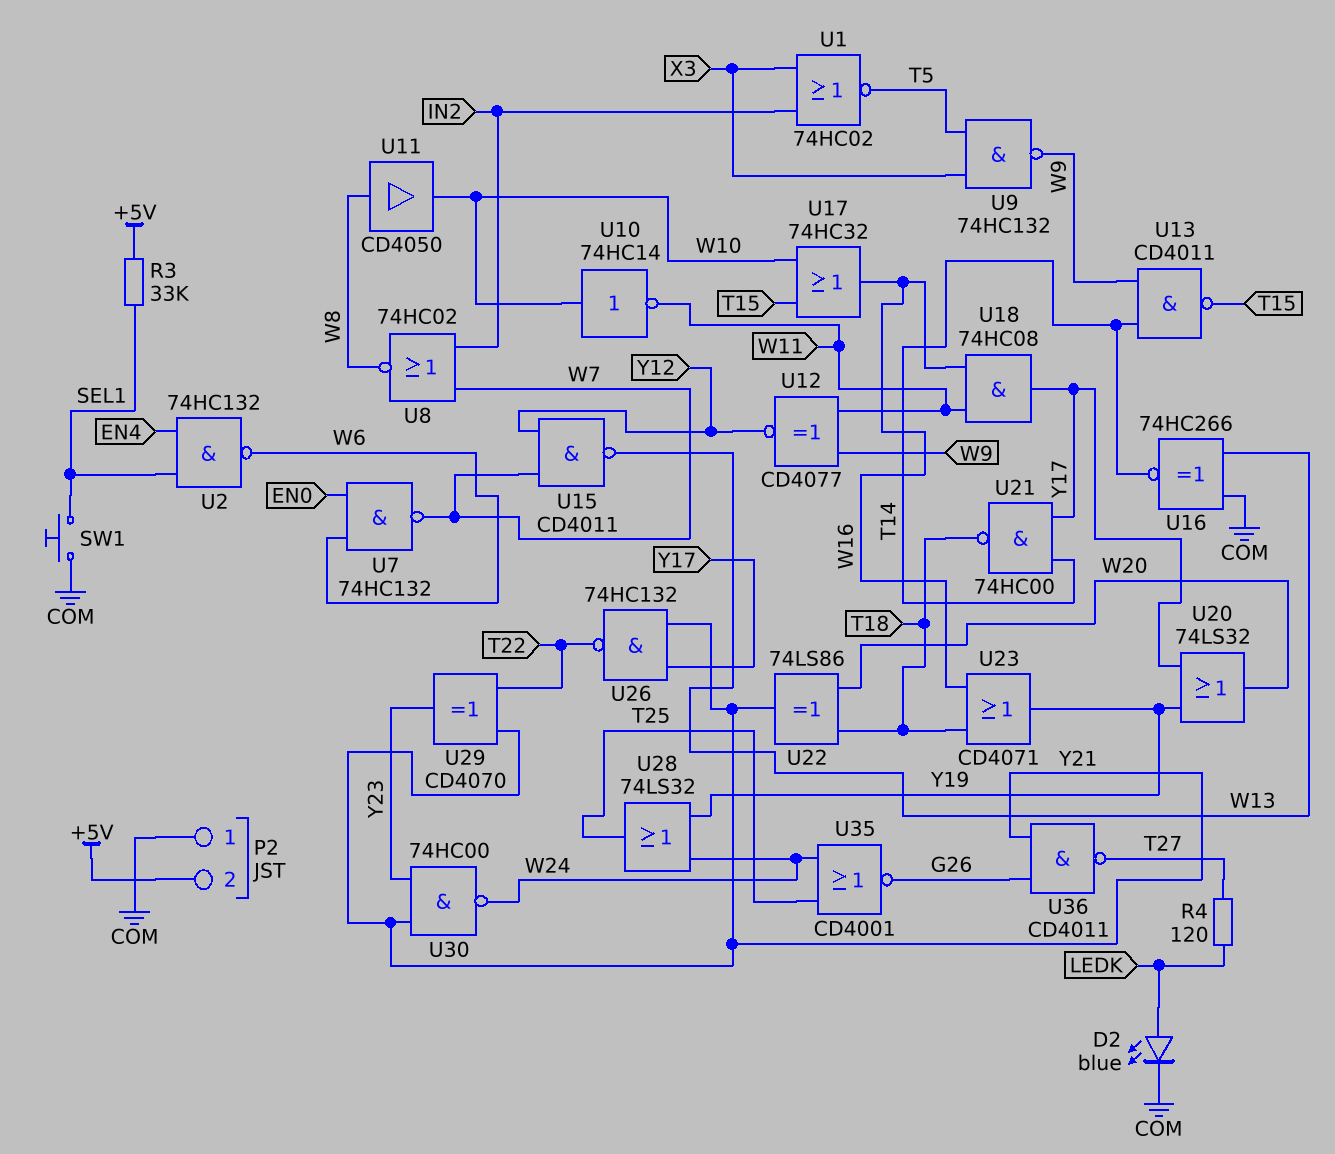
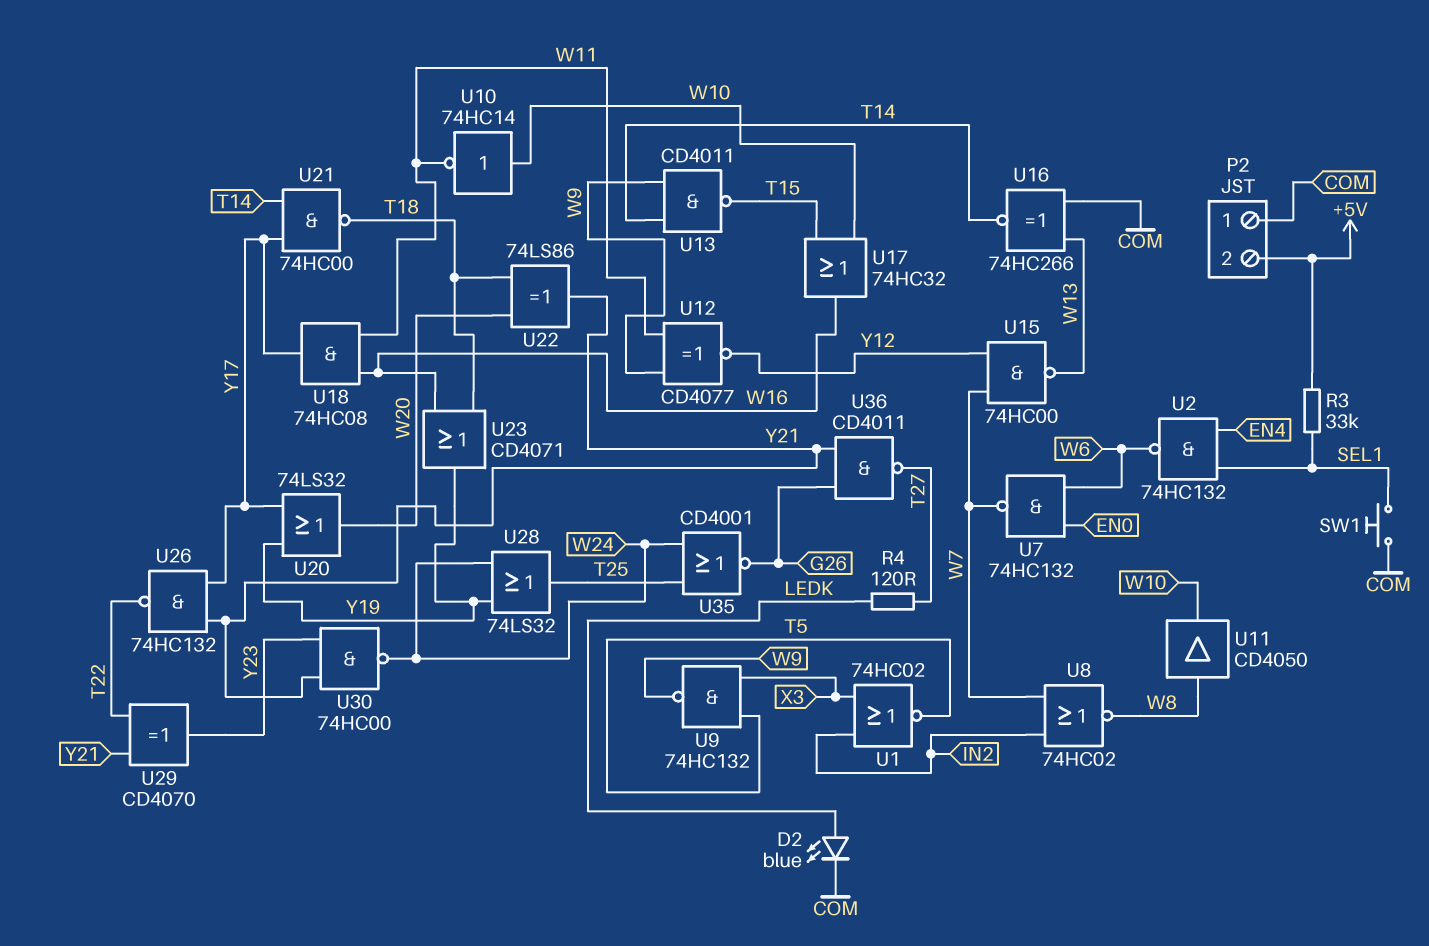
U15: NAND CD4011 (in W7, in Y12, out W13) -> NAND 74HC00 (in W7, in Y12, out W13)

